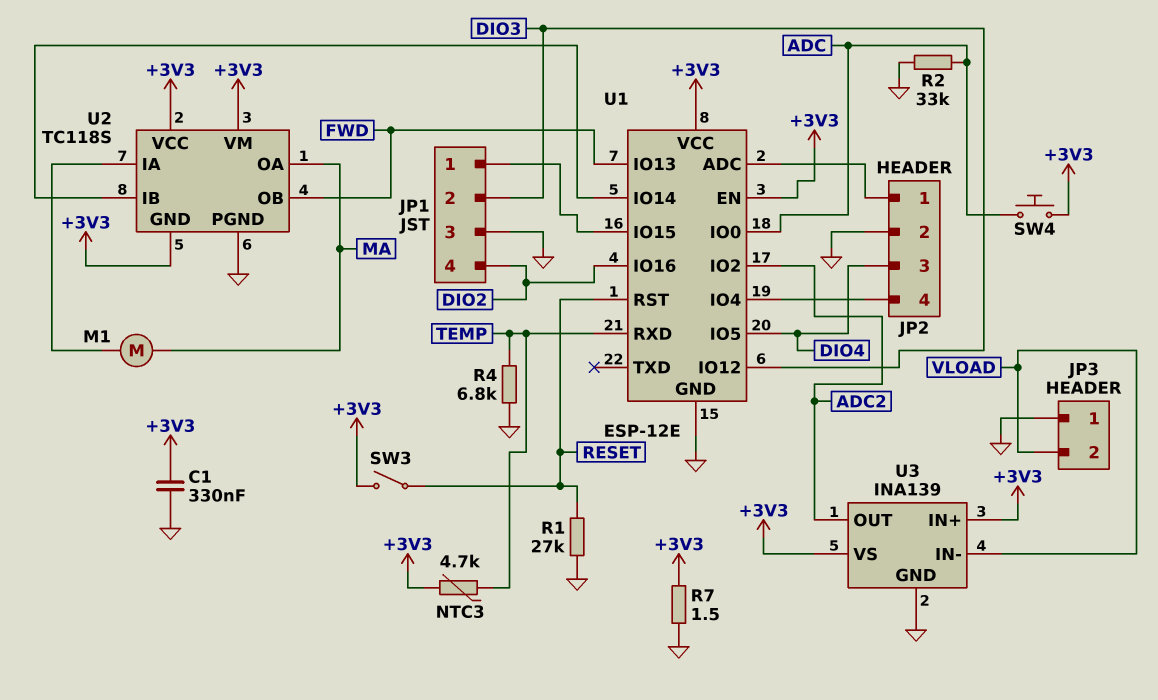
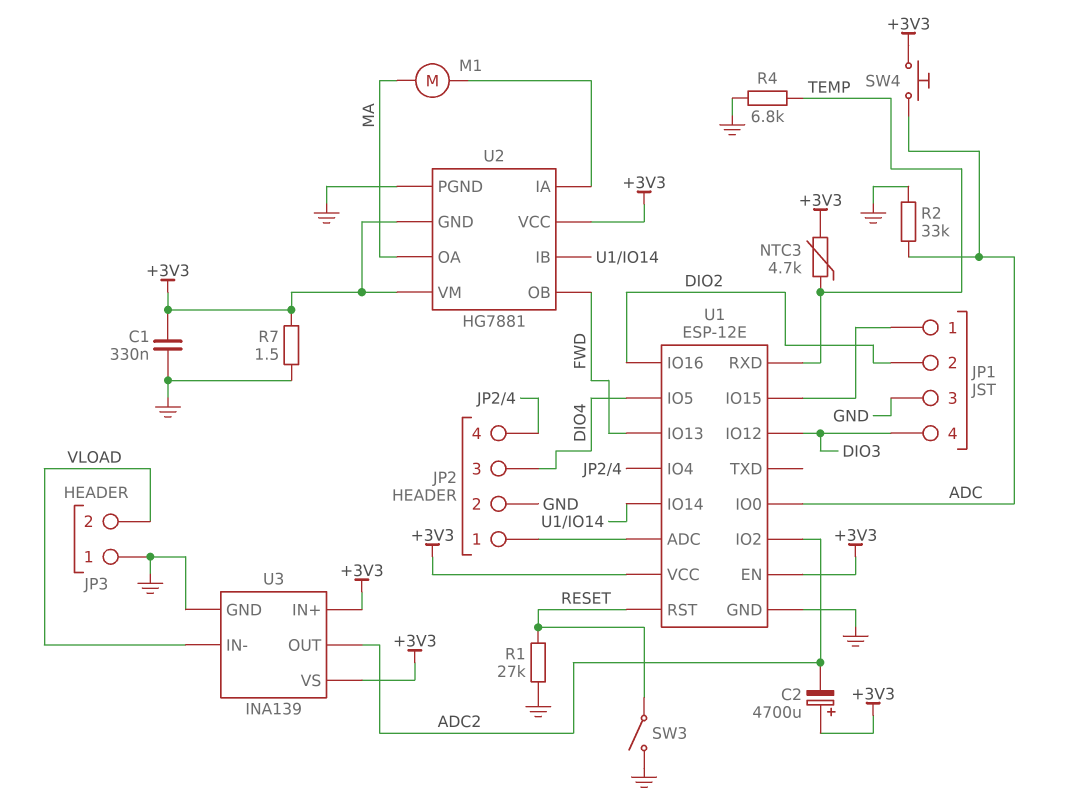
C2: none -> 4700uF (plus +3V3, minus ADC2)
JP1 pin 2: DIO3 -> DIO2
JP1 pin 4: DIO2 -> DIO3
SW3: switch (+3V3, RESET) -> switch (GND, RESET)
U2: TC118S -> HG7881

